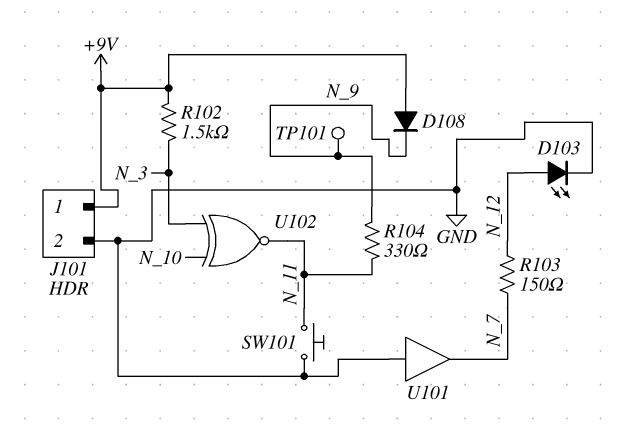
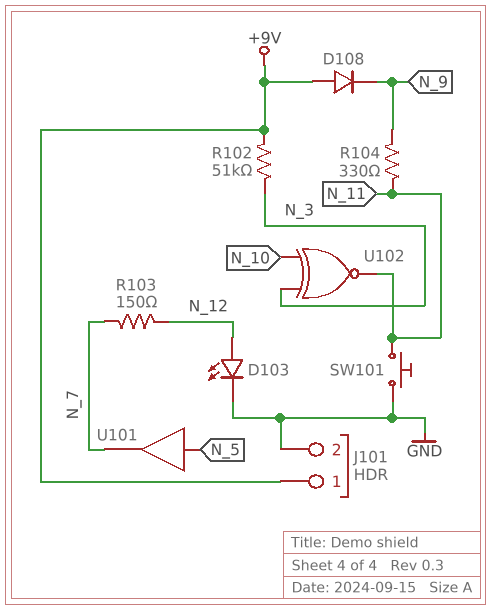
R102: 1.5k (+9V, N_3) -> 51k (+9V, N_3)
TP101: test point (N_9) -> none
U101: buffer (in GND, out N_7) -> buffer (in N_5, out N_7)

